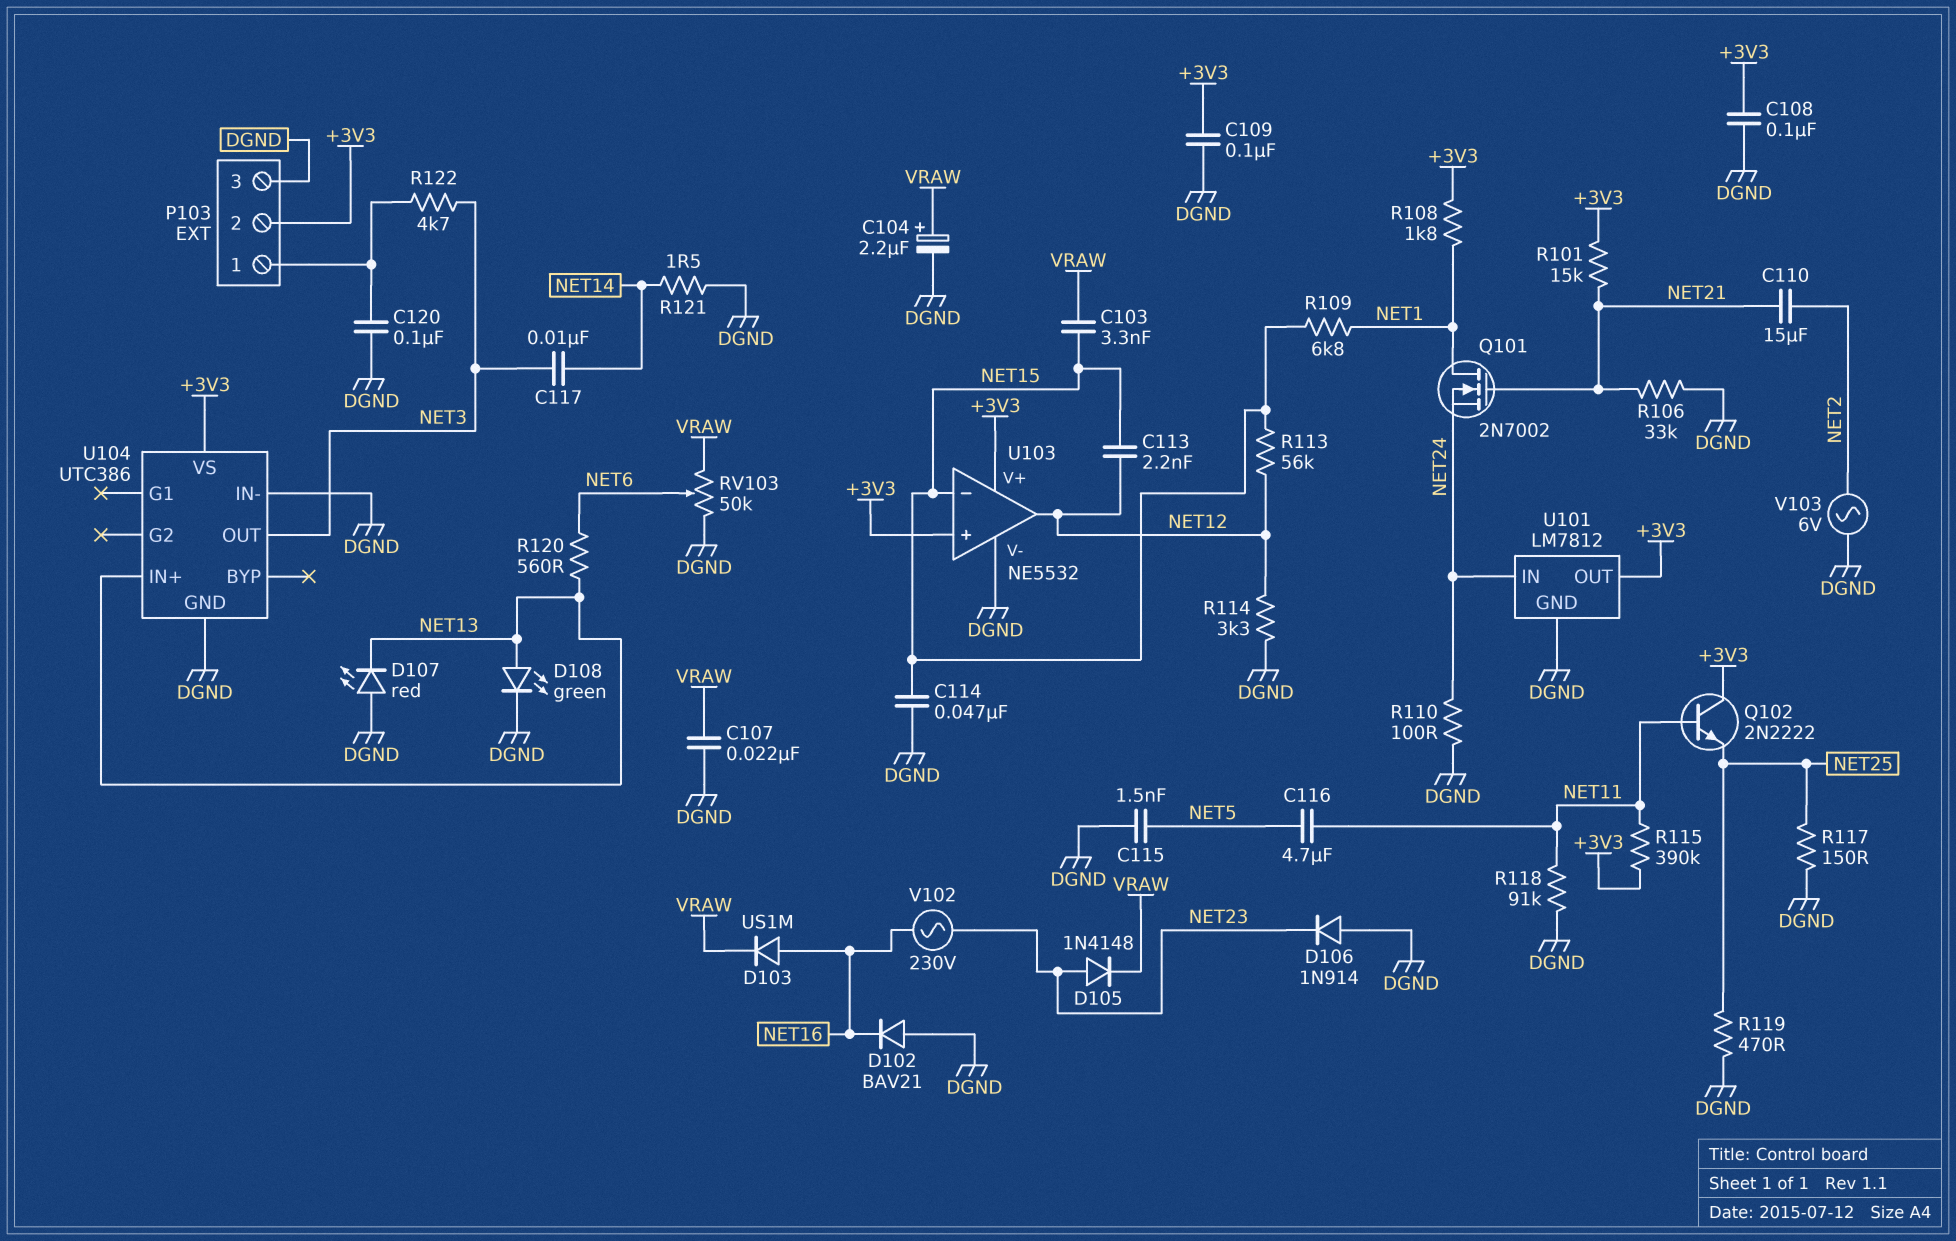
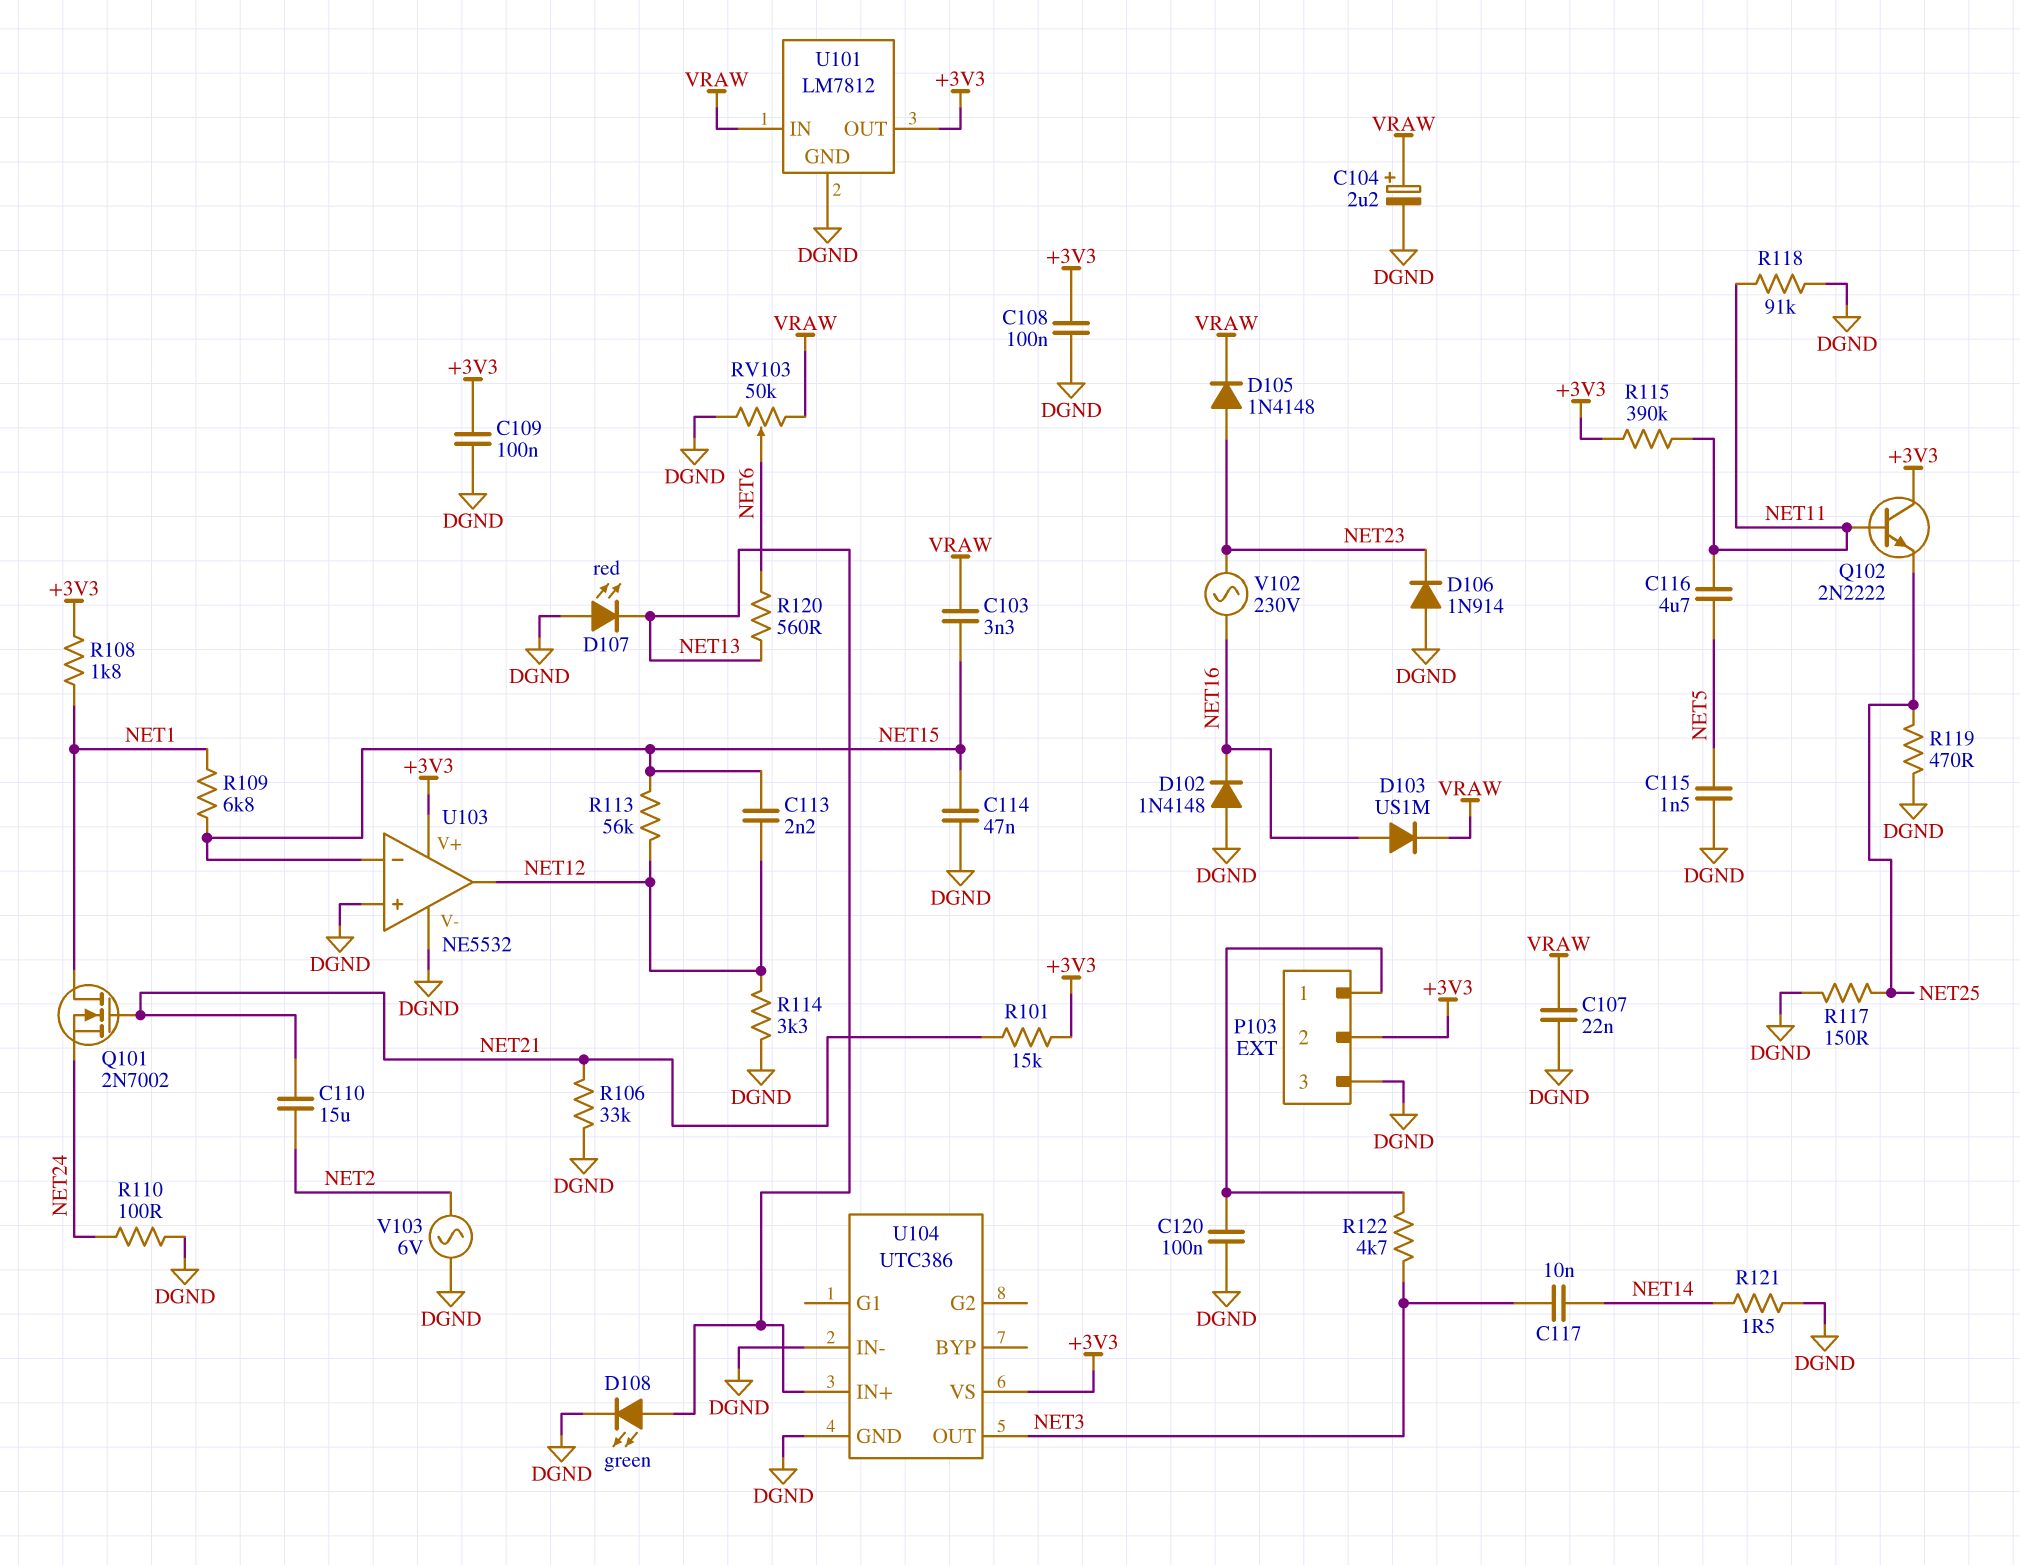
D102: diode BAV21 (A DGND, K NET16) -> diode 1N4148 (A DGND, K NET16)
U101 pin IN: NET24 -> VRAW
U103 pin in+: +3V3 -> DGND

